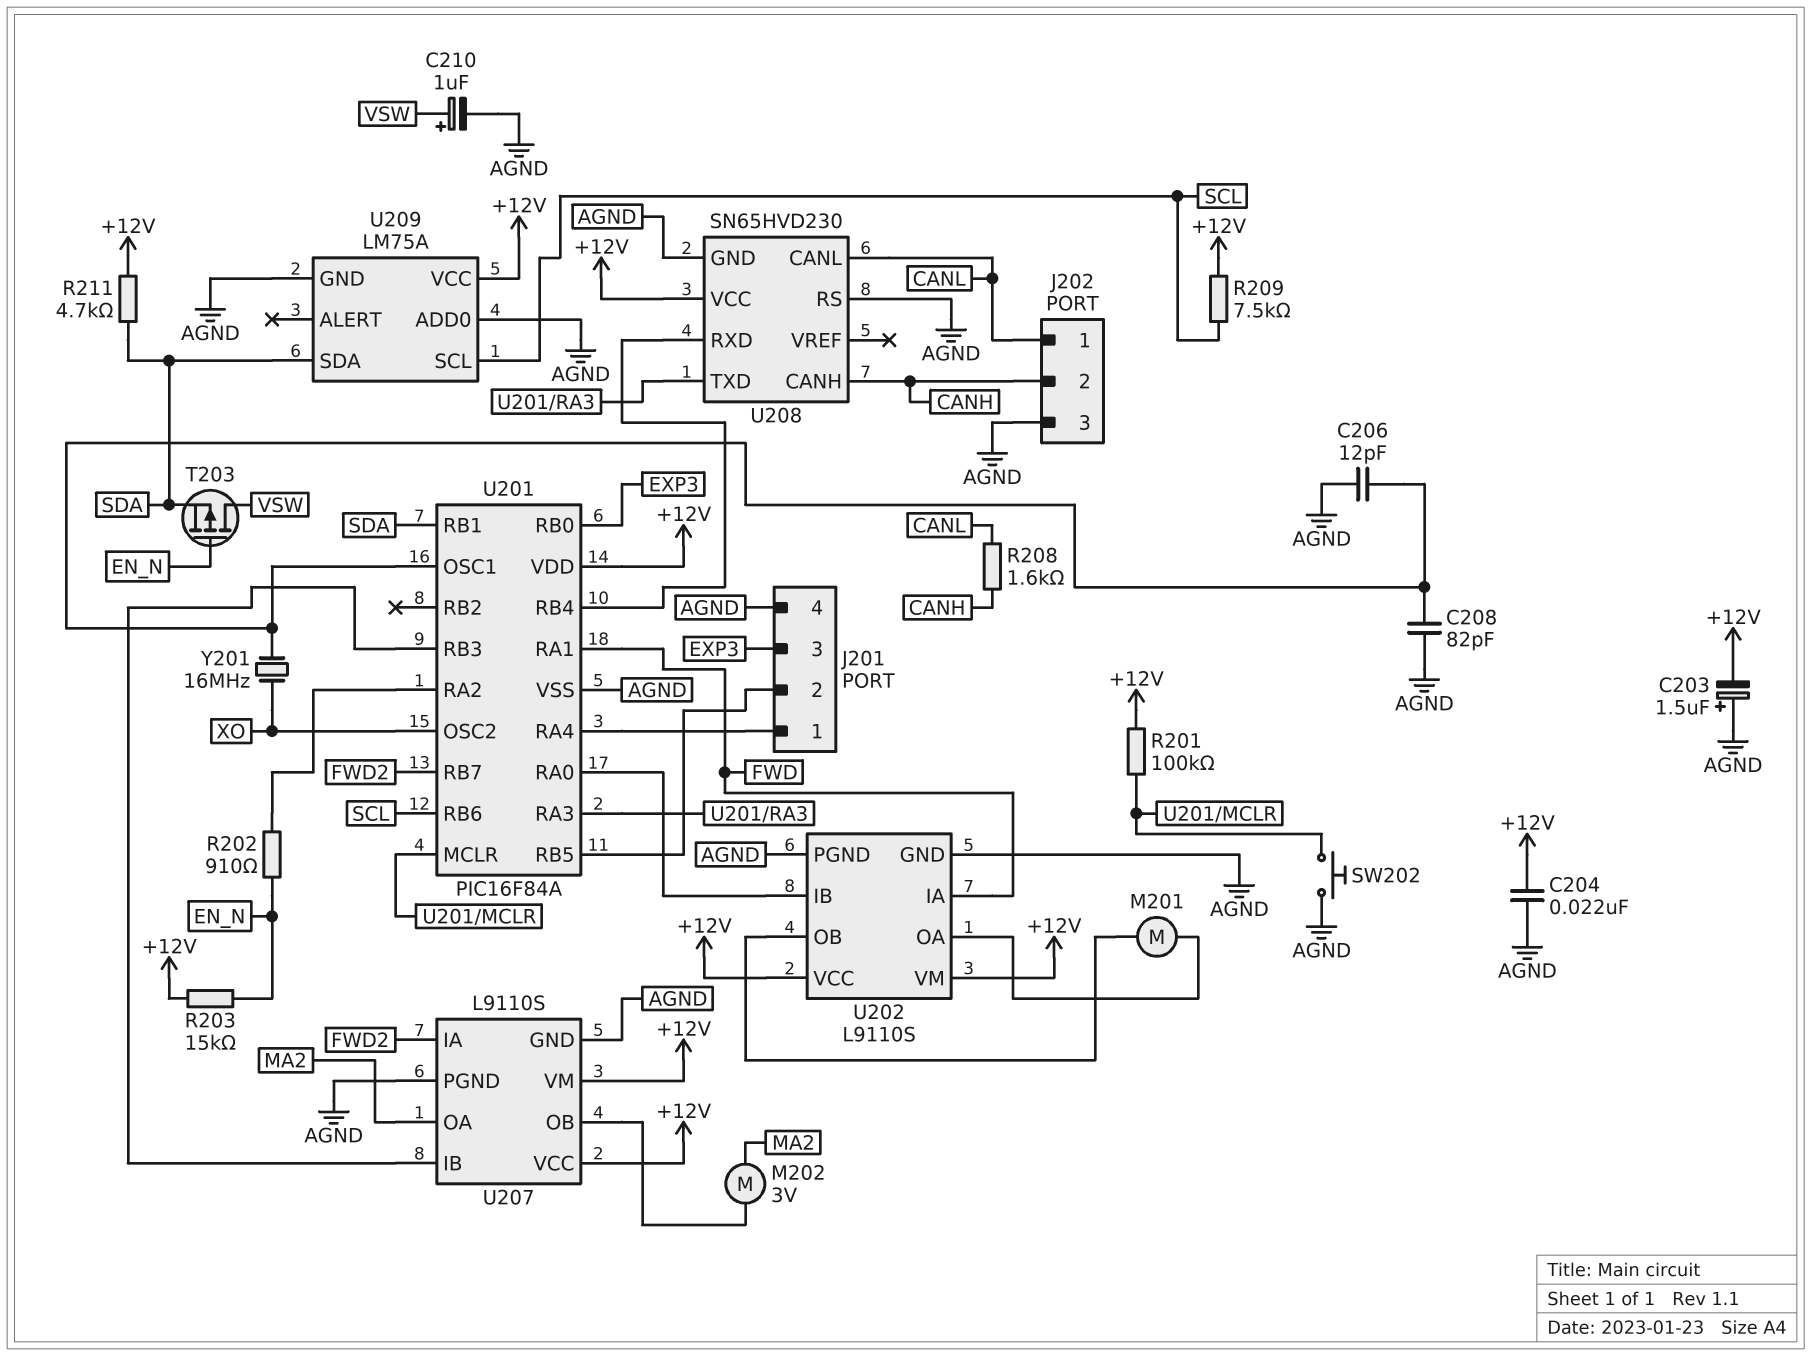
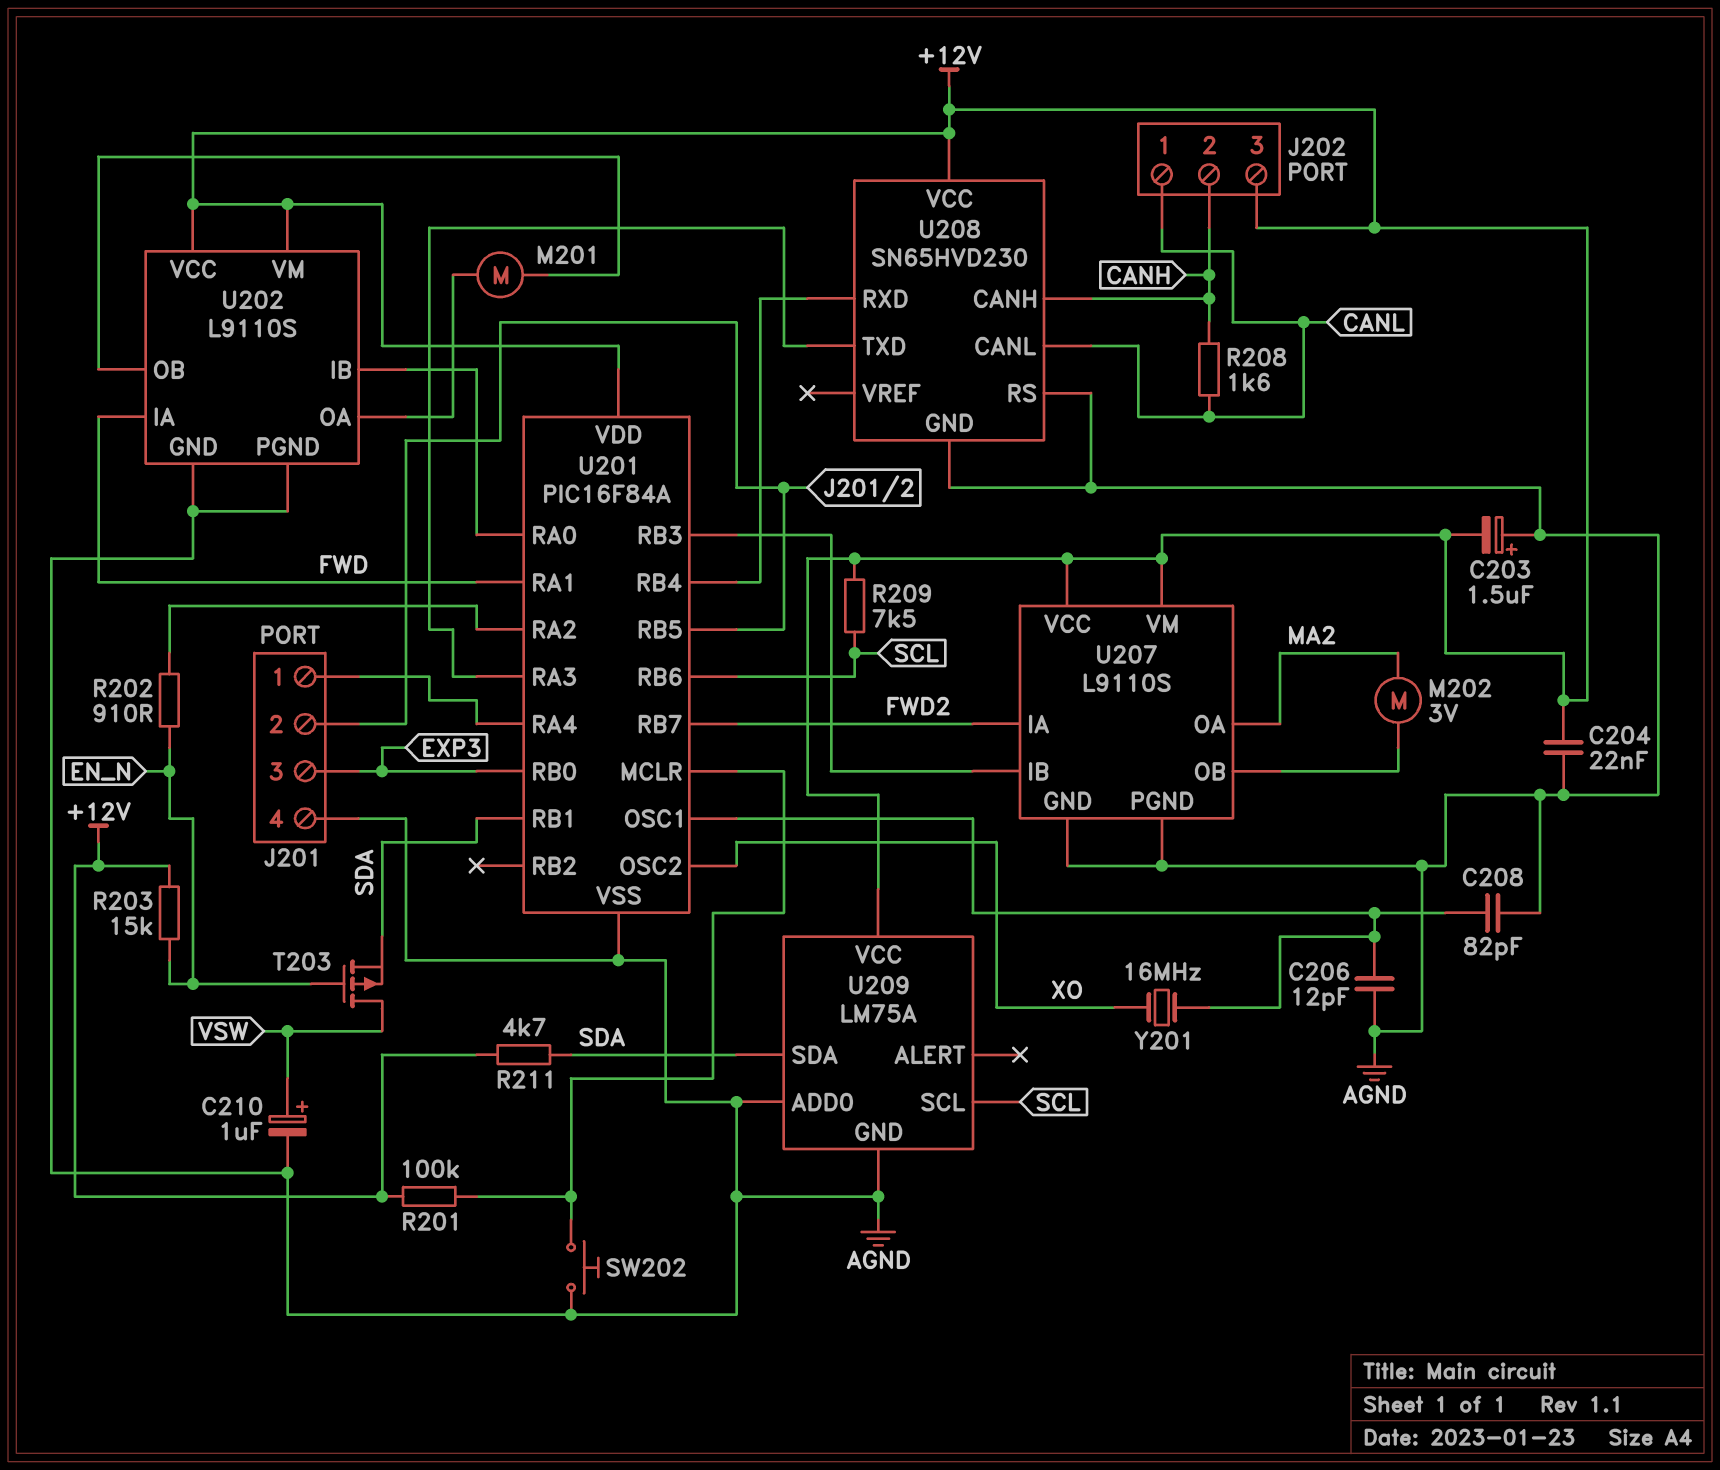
J202 pin 3: AGND -> +12V

